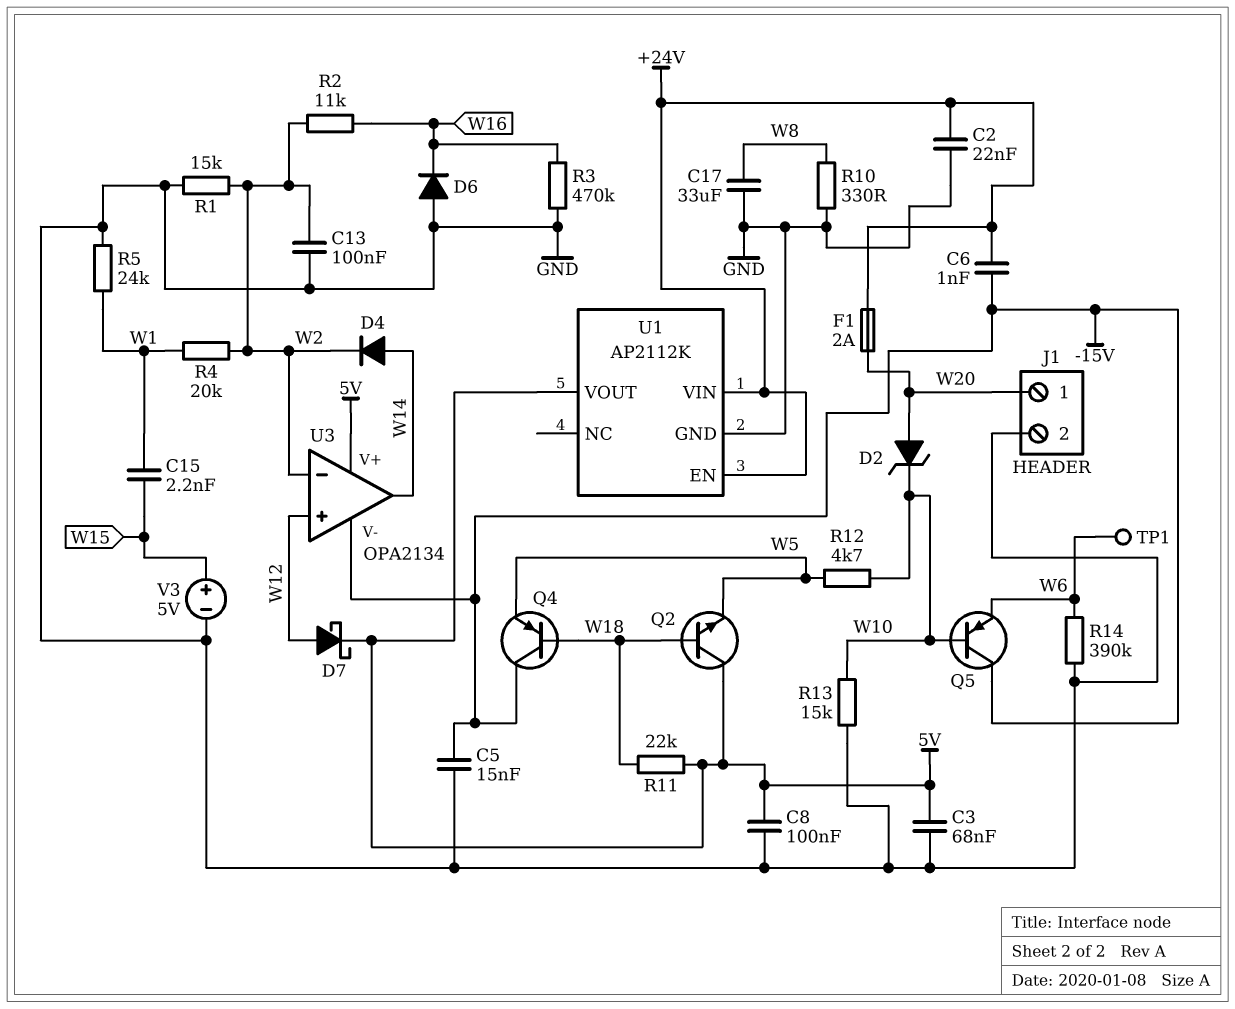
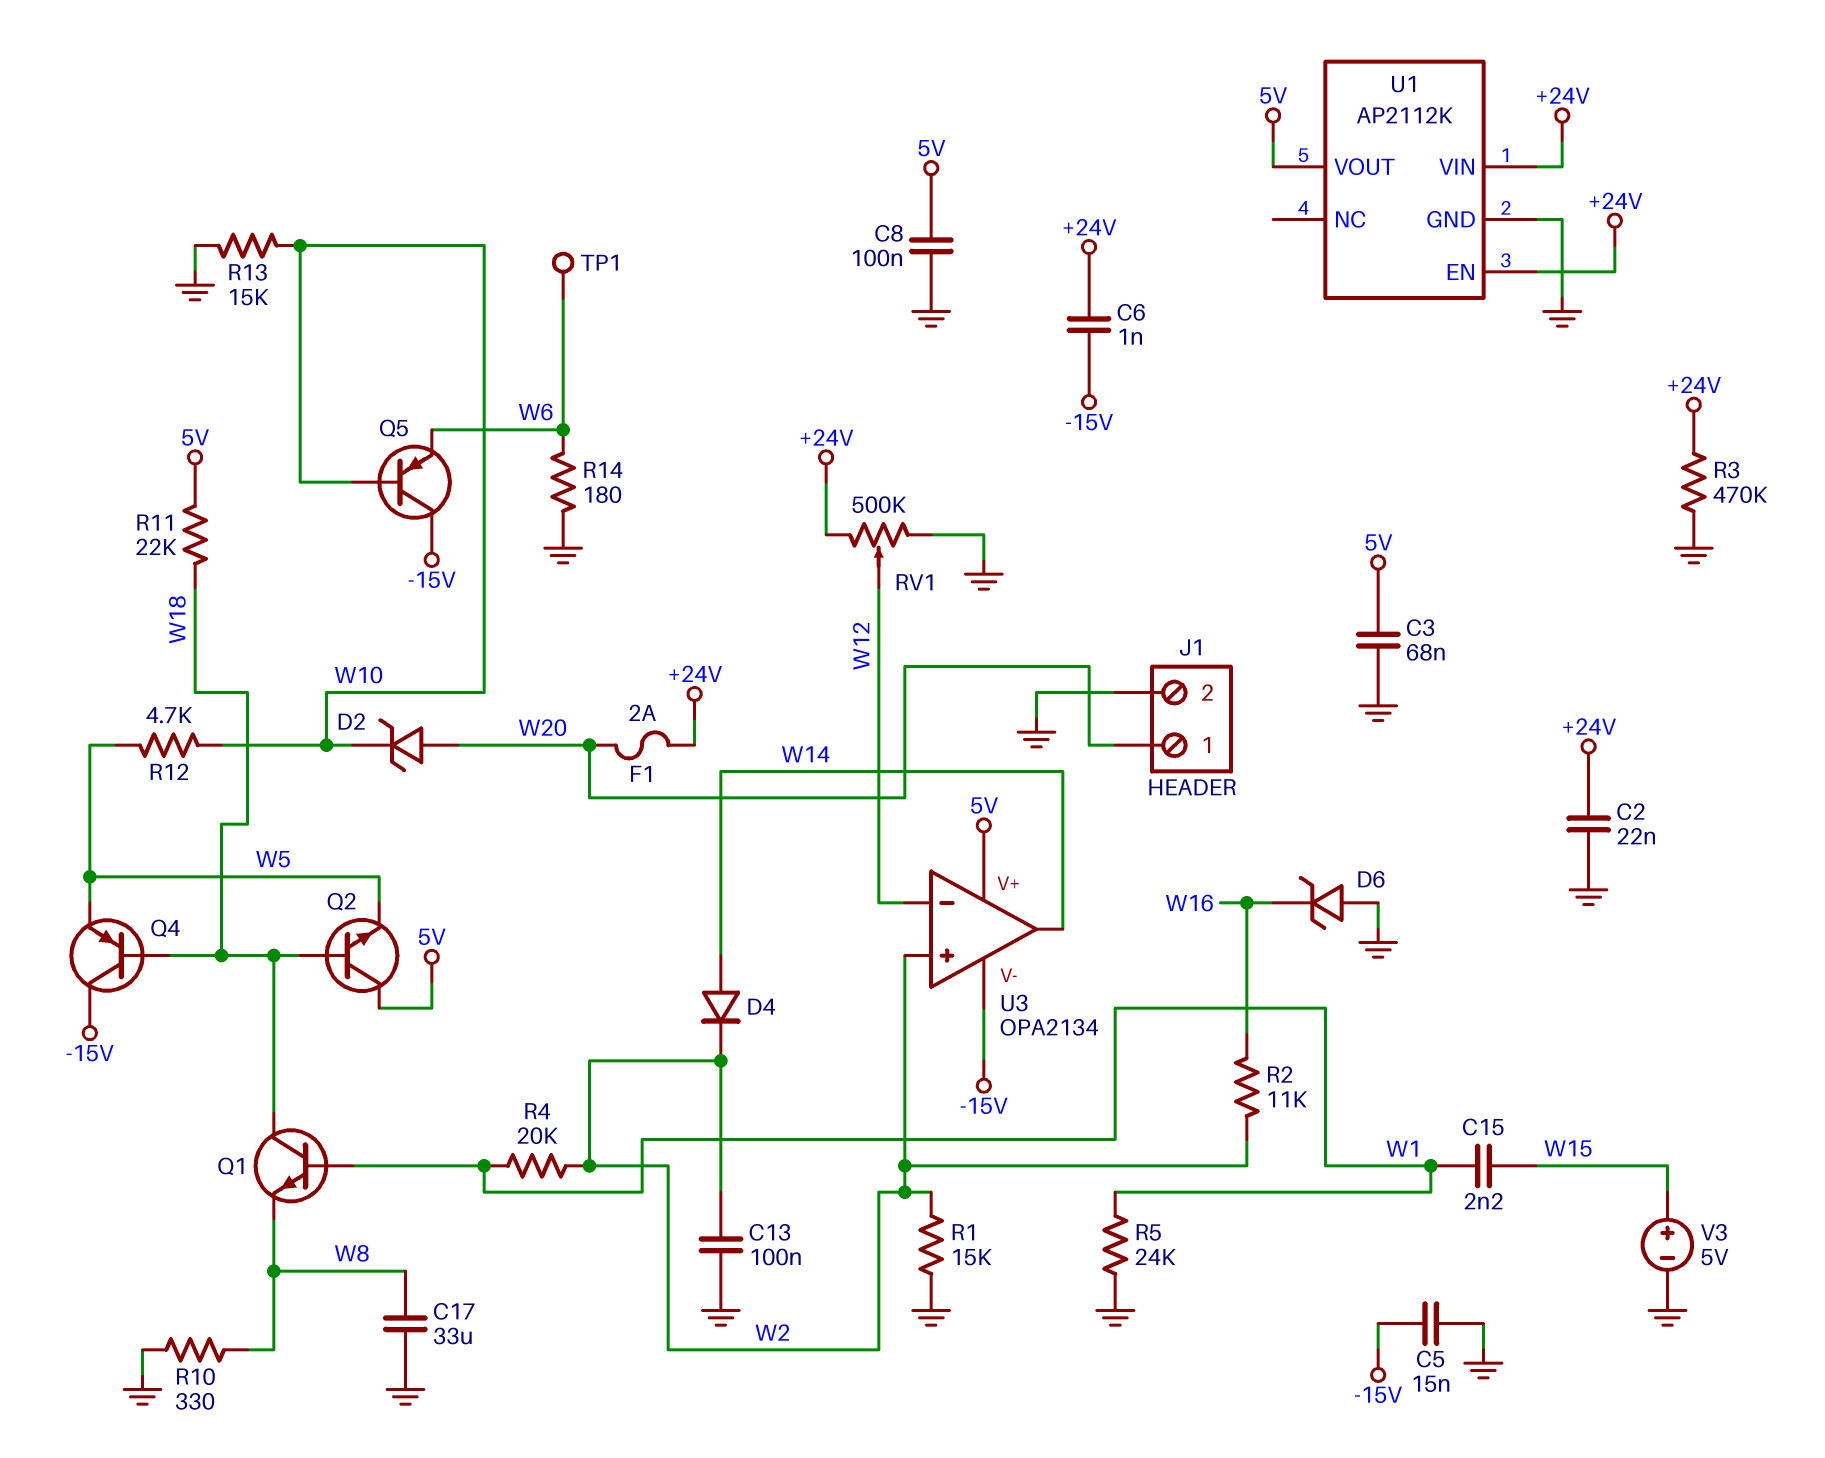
D6: diode (A GND, K W16) -> zener (A GND, K W16)
D7: schottky (A W12, K 5V) -> none
Q1: none -> NPN (B W1, C W18, E W8)
R3: 470k (GND, W16) -> 470k (+24V, GND)
R14: 390k (GND, W6) -> 180 (GND, W6)
RV1: none -> 500k (+24V, GND, wiper W12)
U3 pin in+: W12 -> W2
U3 pin in-: W2 -> W12

